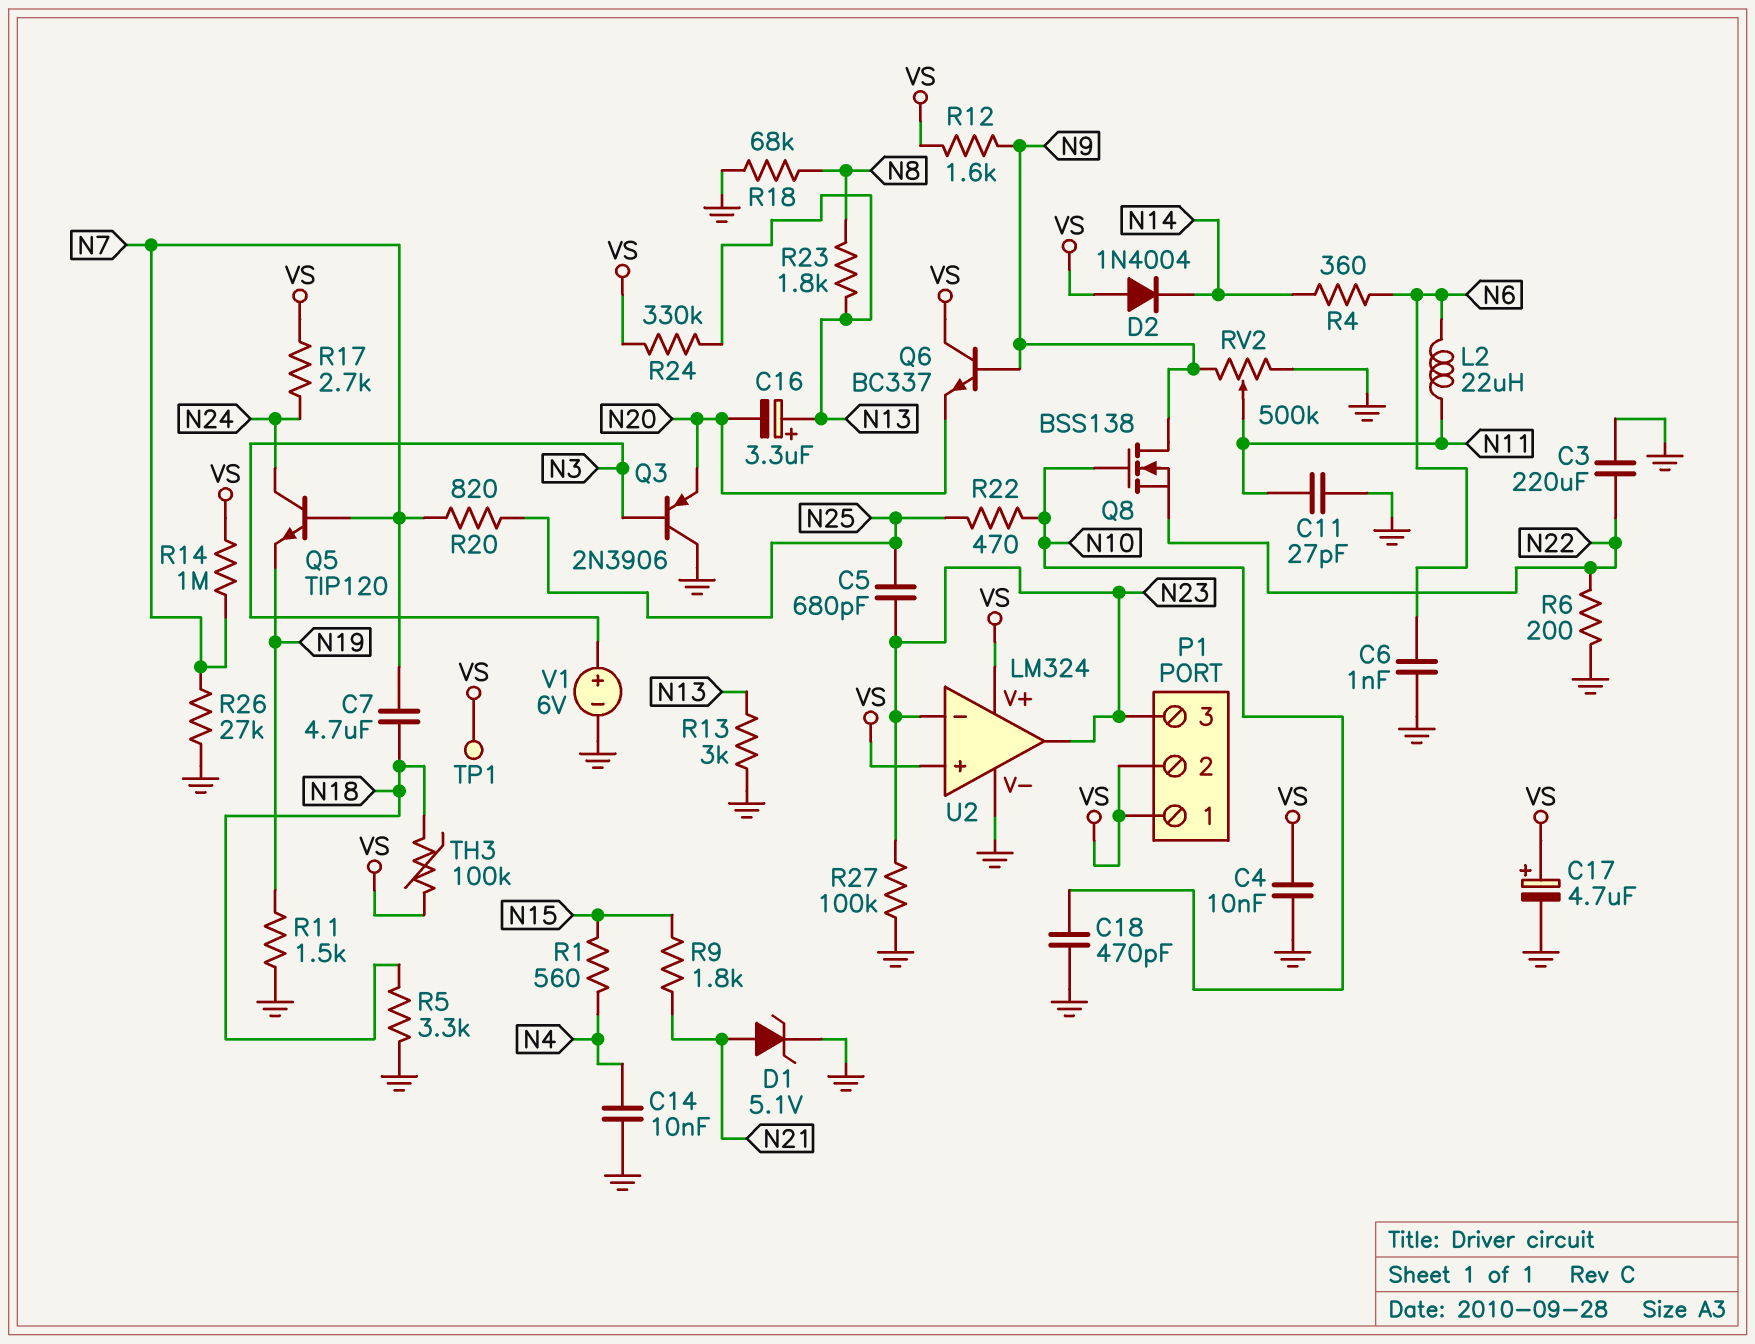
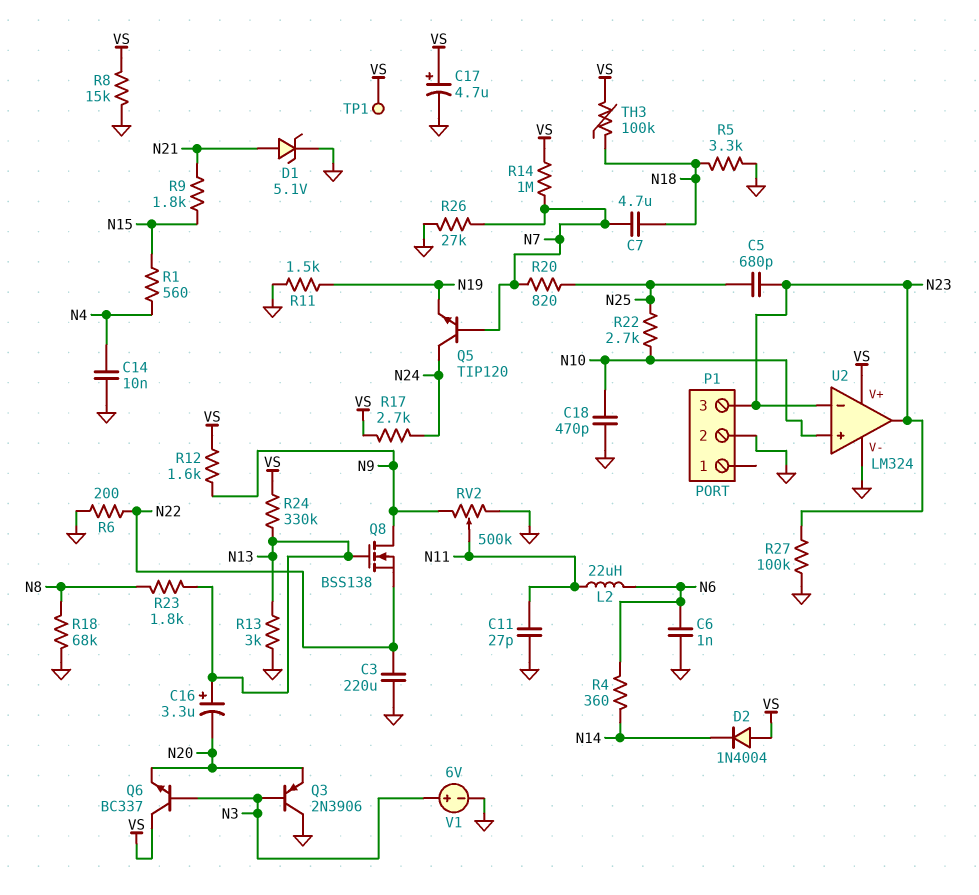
C4: 10nF (GND, VS) -> none
P1 pin 1: VS -> none
P1 pin 2: VS -> GND
Q6: NPN BC337 (B N9, C VS, E N20) -> NPN BC337 (B N3, C VS, E N20)
Q8: NMOS BSS138 (G N10, D N9, S N22) -> NMOS BSS138 (G N13, D N9, S N22)
R8: none -> 15k (GND, VS)
R22: 470 (N10, N25) -> 2.7k (N10, N25)
U2 pin in+: VS -> N10

